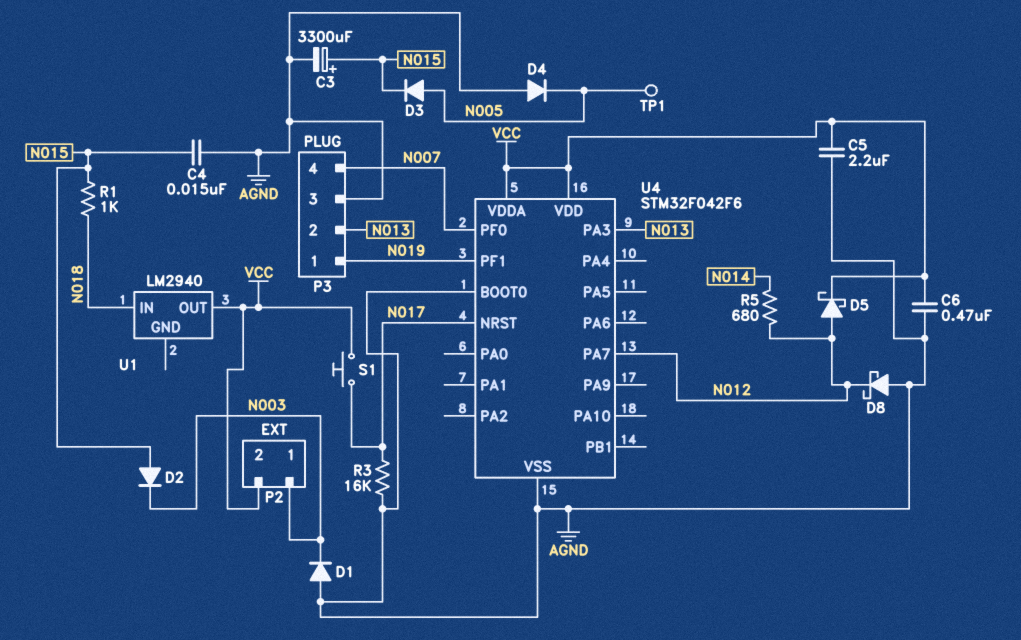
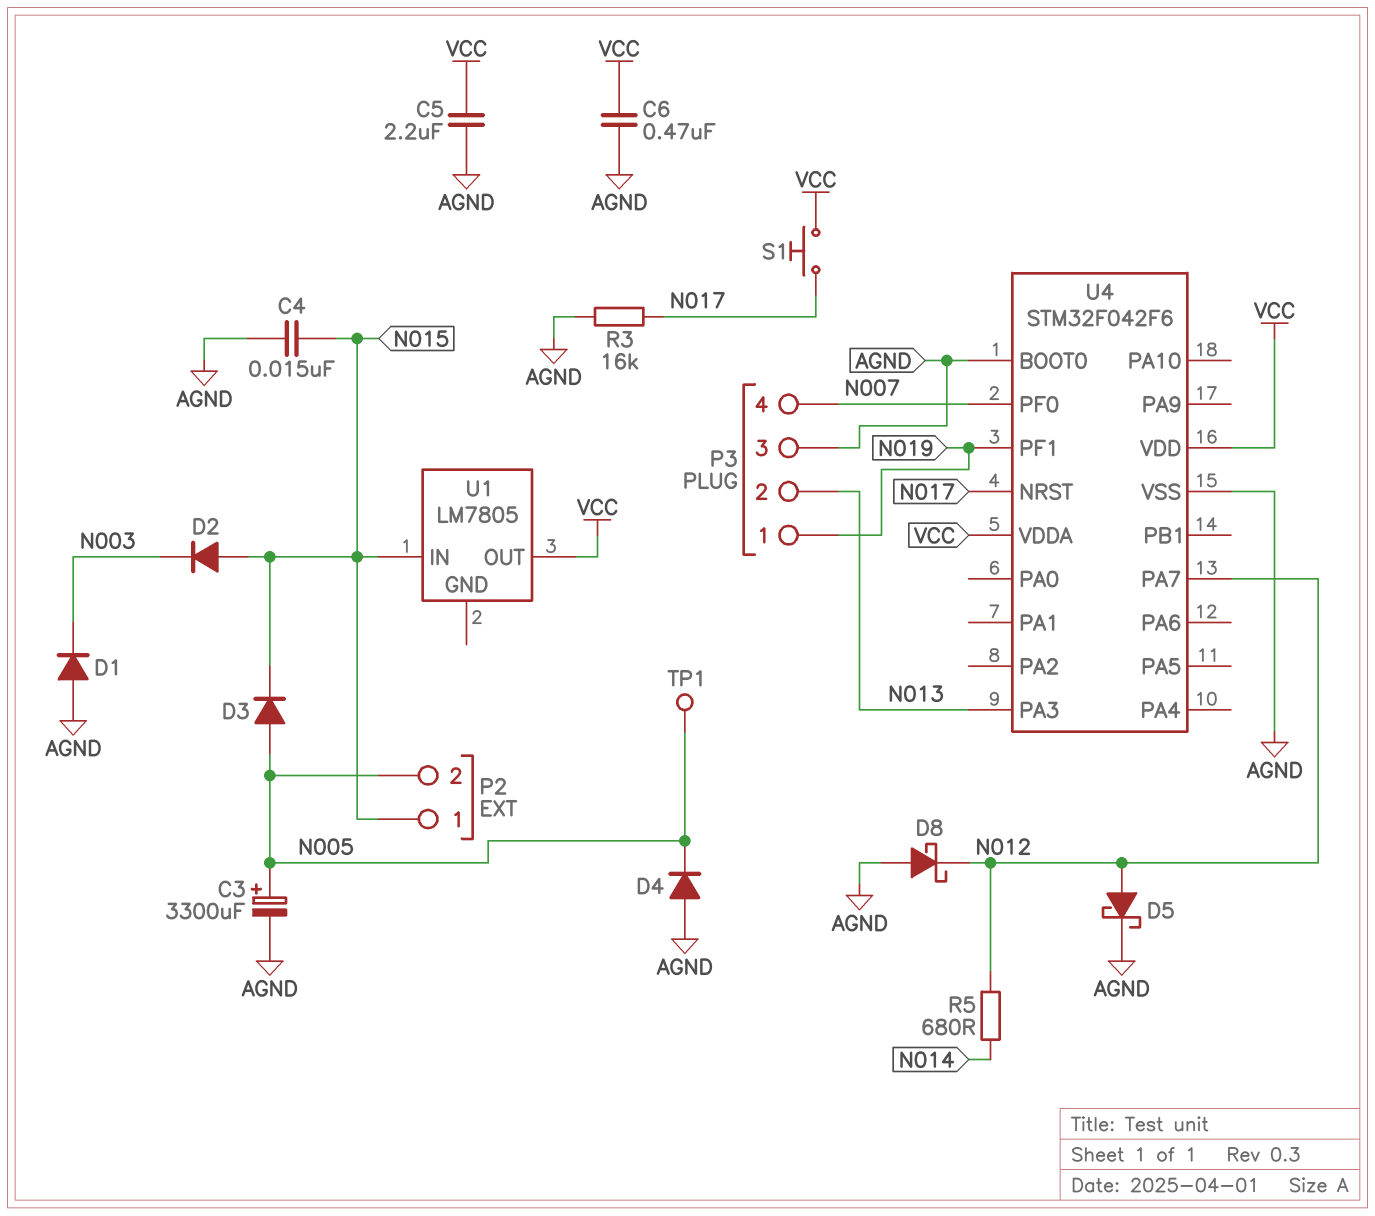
C3: 3300uF (plus N015, minus AGND) -> 3300uF (plus N005, minus AGND)
D5: schottky (A N012, K VCC) -> schottky (A N012, K AGND)
P2 pin 1: N003 -> N015
P2 pin 2: VCC -> N005
R1: 1k (N015, N018) -> none
U1: LM2940 -> LM7805
U1 pin IN: N018 -> N015

